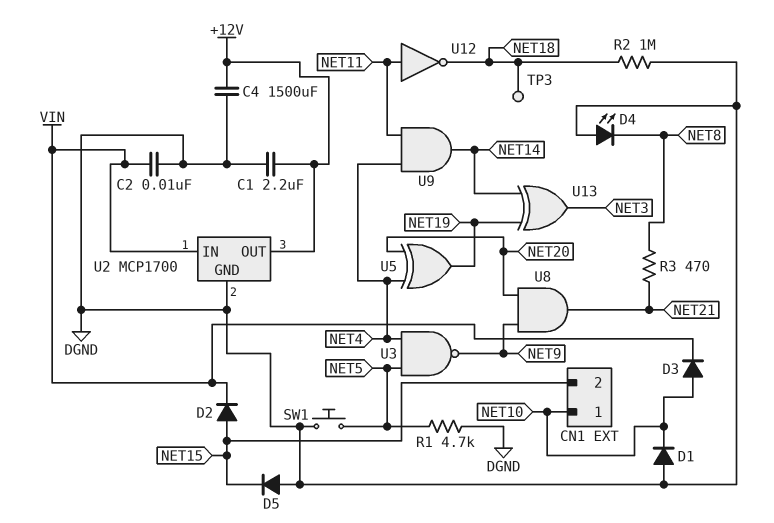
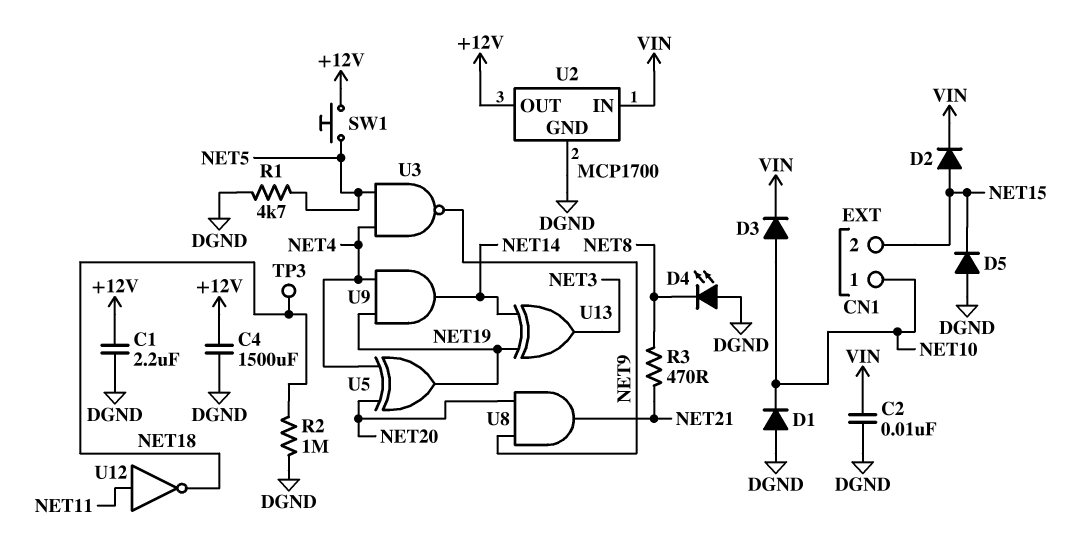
SW1: button (DGND, NET5) -> button (+12V, NET5)
U9: AND (in NET4, in NET11, out NET14) -> AND (in NET4, in NET19, out NET14)

